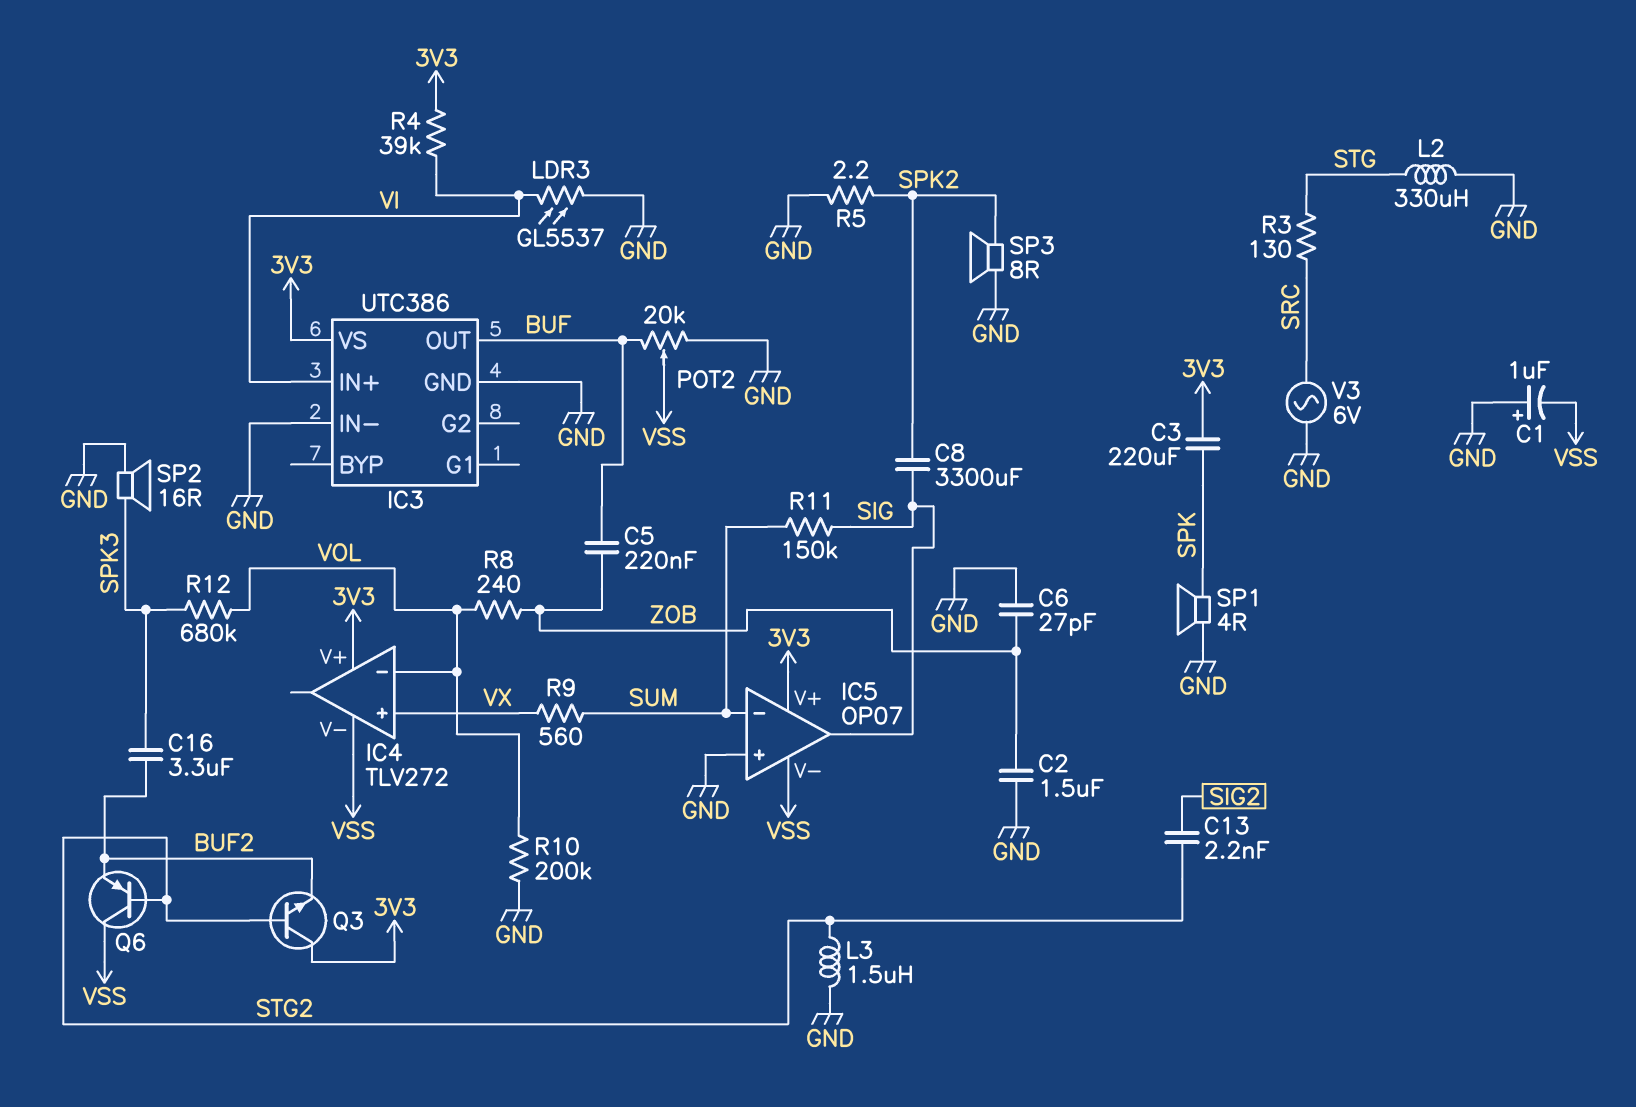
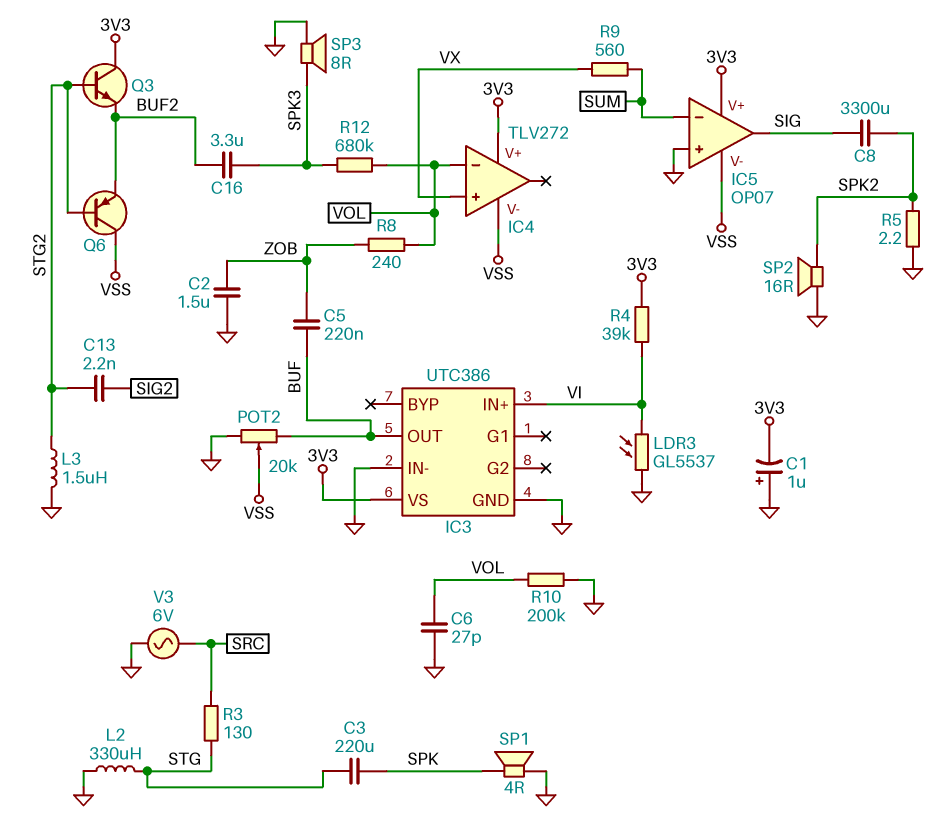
C1: 1uF (plus GND, minus VSS) -> 1uF (plus GND, minus 3V3)
C3: 220uF (3V3, SPK) -> 220uF (SPK, STG)
C6: 27pF (GND, ZOB) -> 27pF (GND, VOL)
R11: 150k (SIG, SUM) -> none
SP2: speaker 16R (GND, SPK3) -> speaker 16R (GND, SPK2)
SP3: speaker 8R (GND, SPK2) -> speaker 8R (GND, SPK3)

